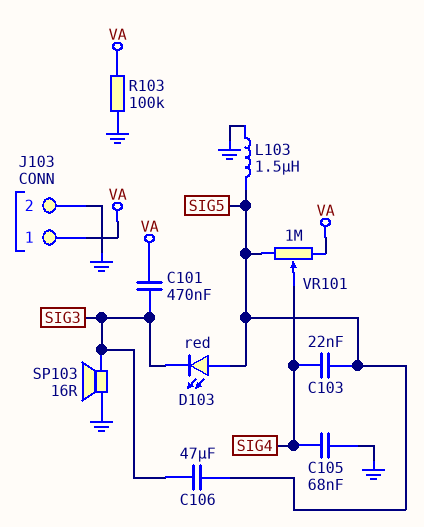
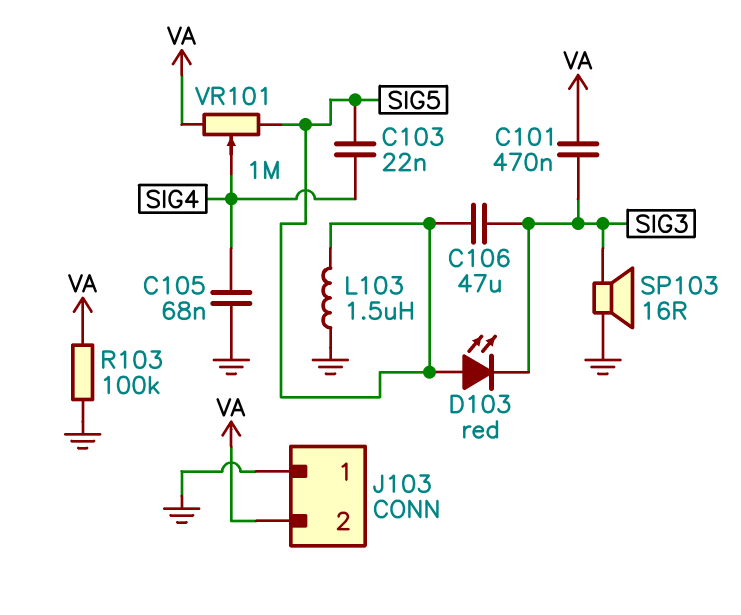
J103 pin 1: VA -> GND
J103 pin 2: GND -> VA

